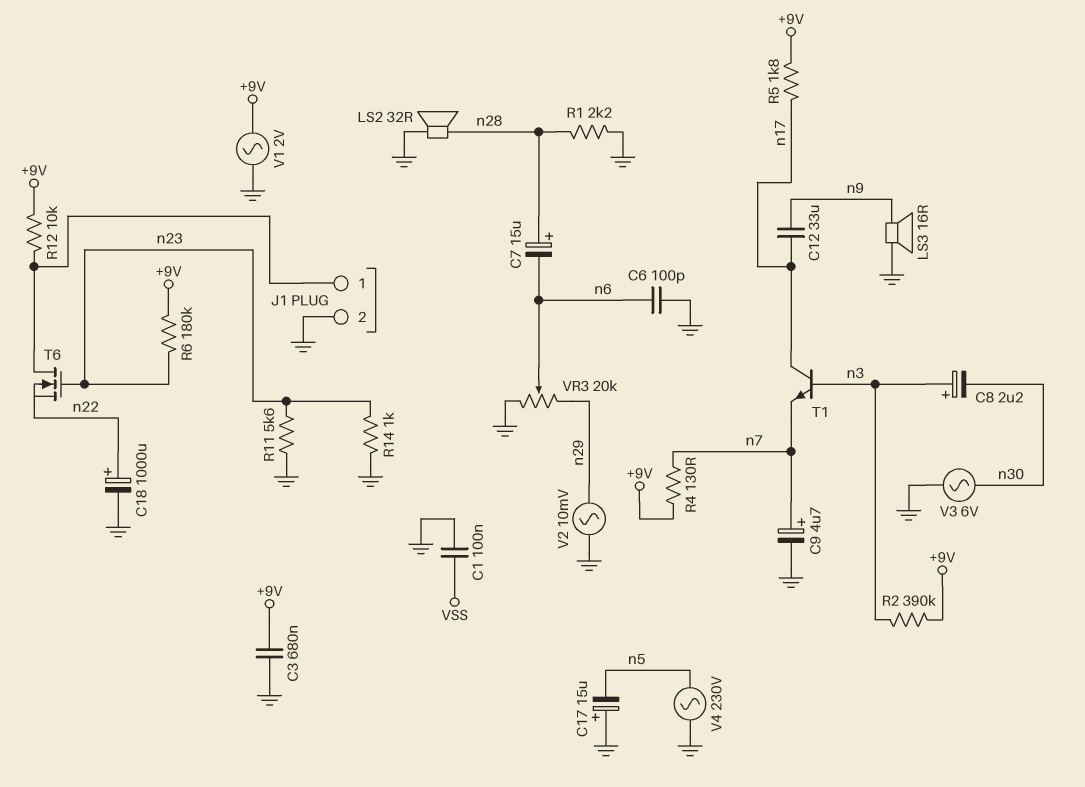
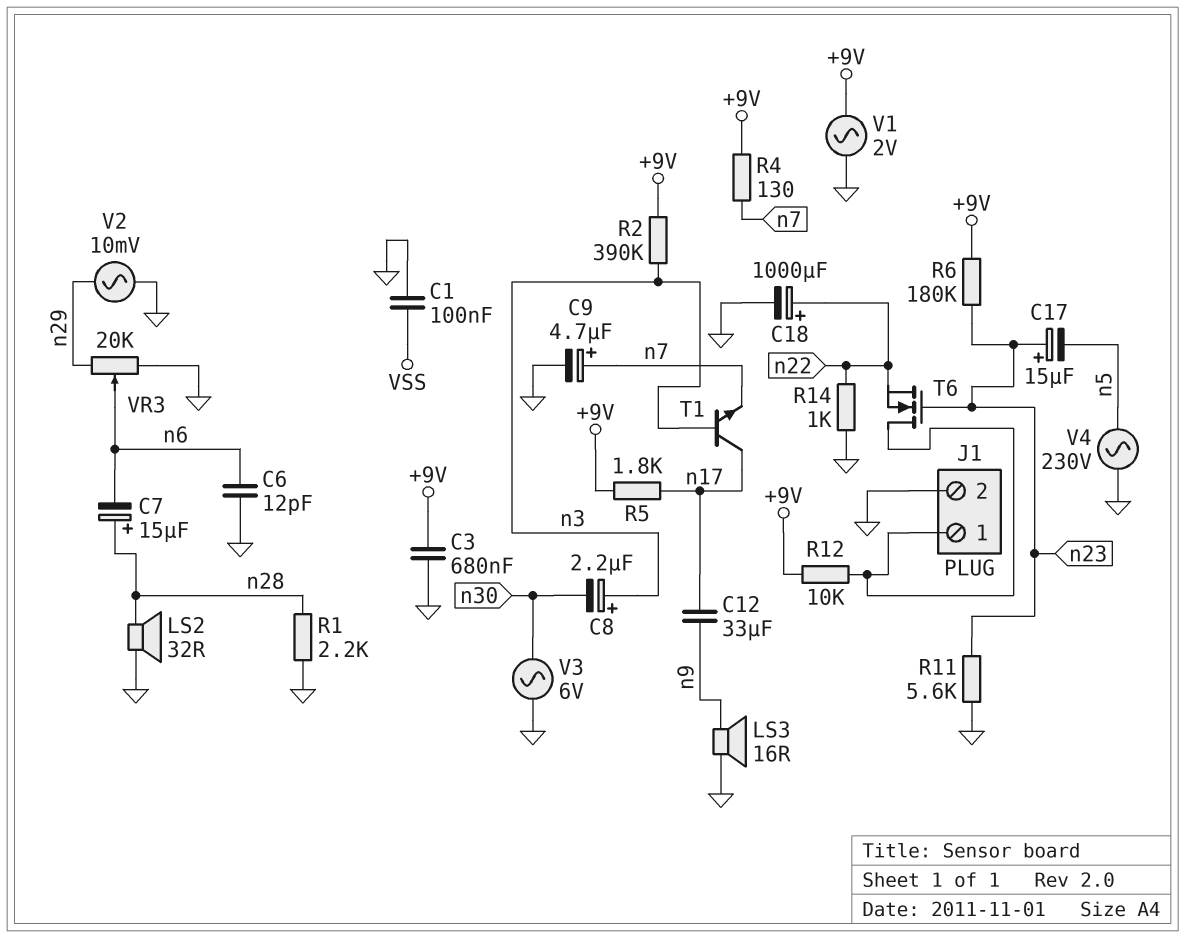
C6: 100pF (GND, n6) -> 12pF (GND, n6)
C17: 15uF (plus GND, minus n5) -> 15uF (plus n23, minus n5)
R14: 1k (GND, n23) -> 1k (GND, n22)

